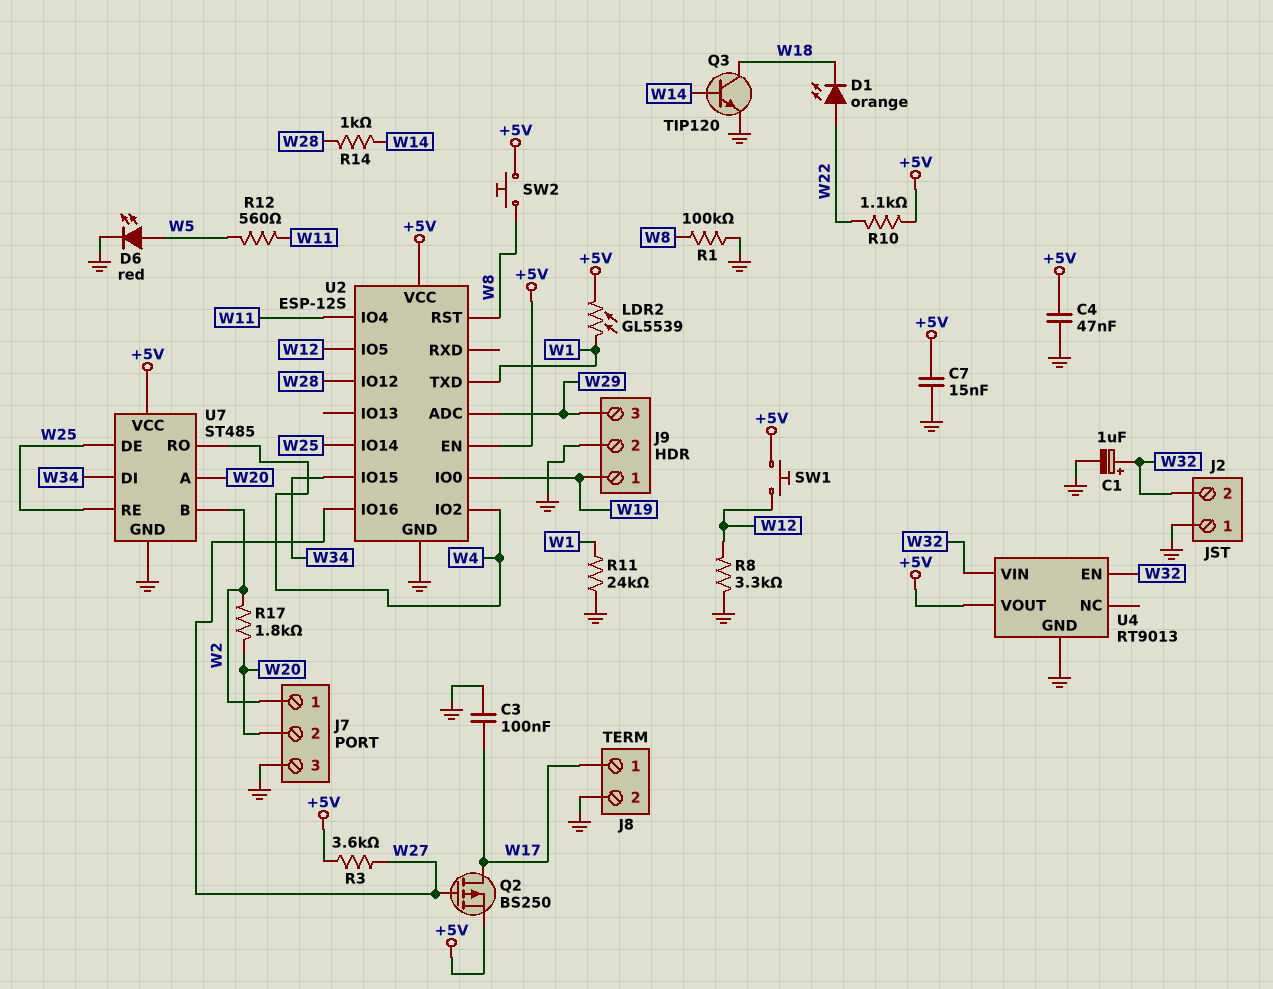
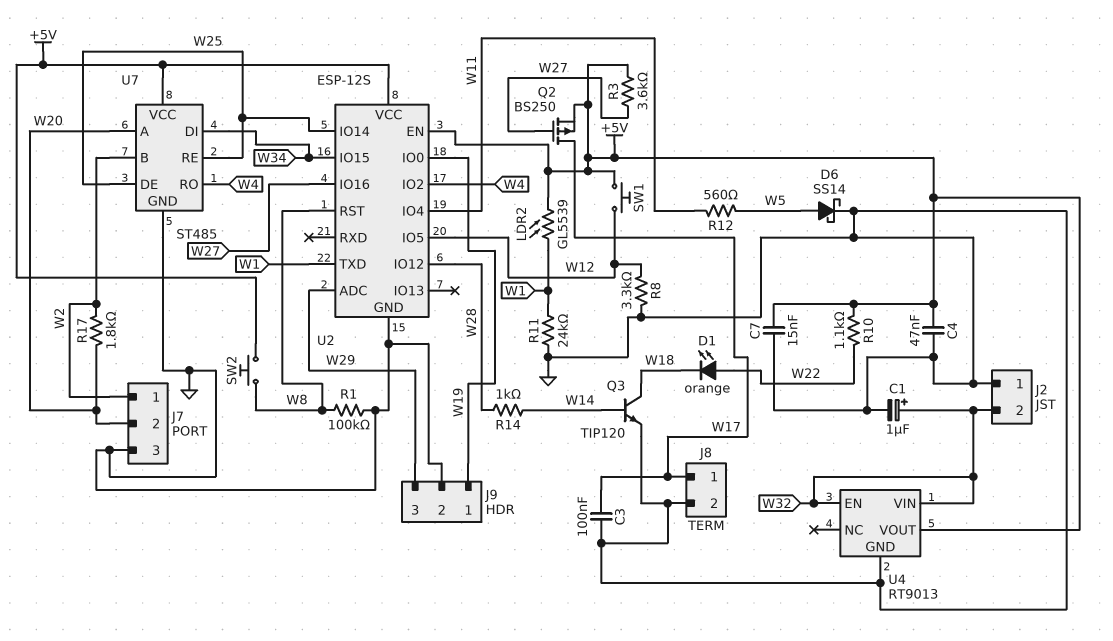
D6: LED red (A W5, K GND) -> schottky SS14 (A W5, K GND)

